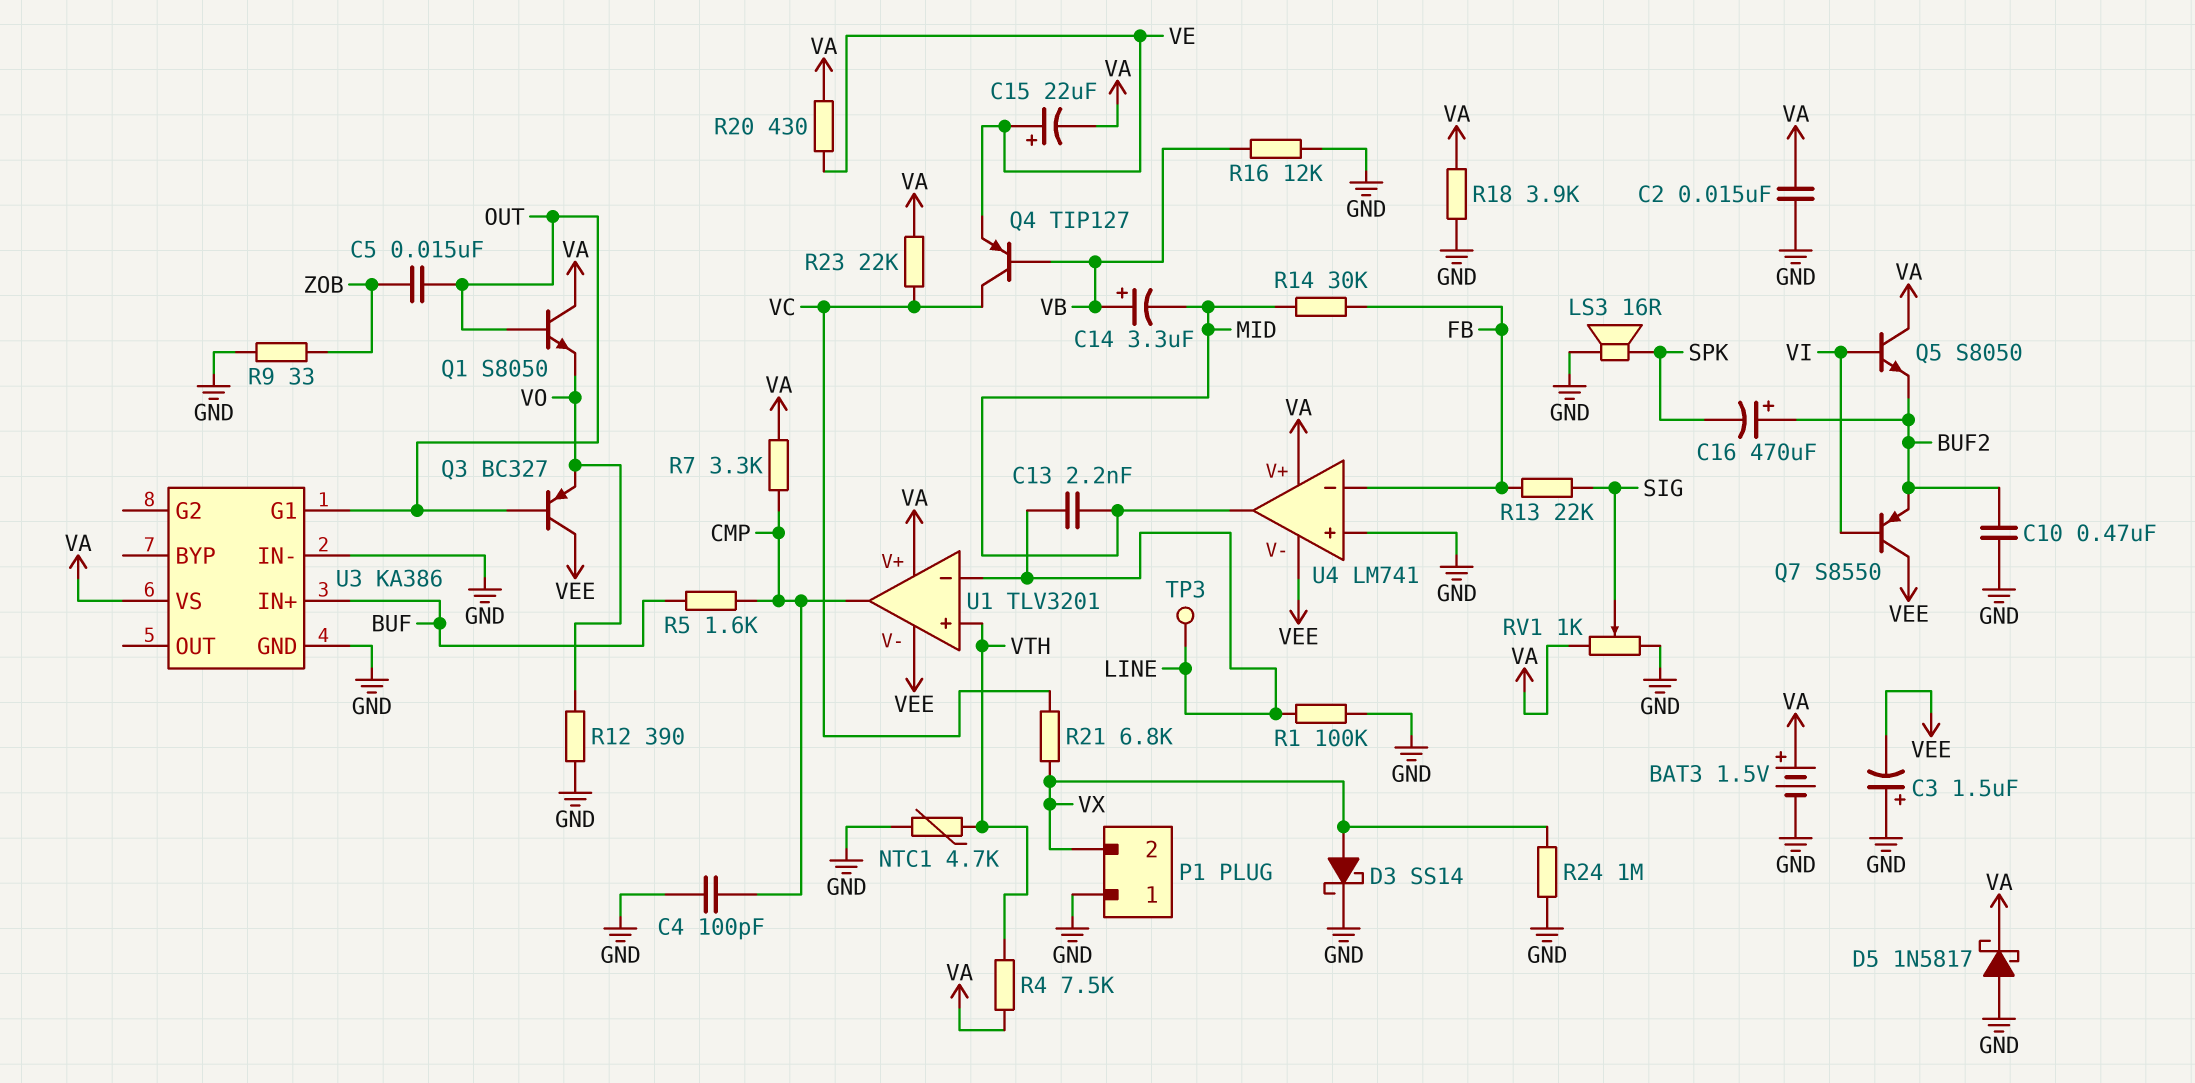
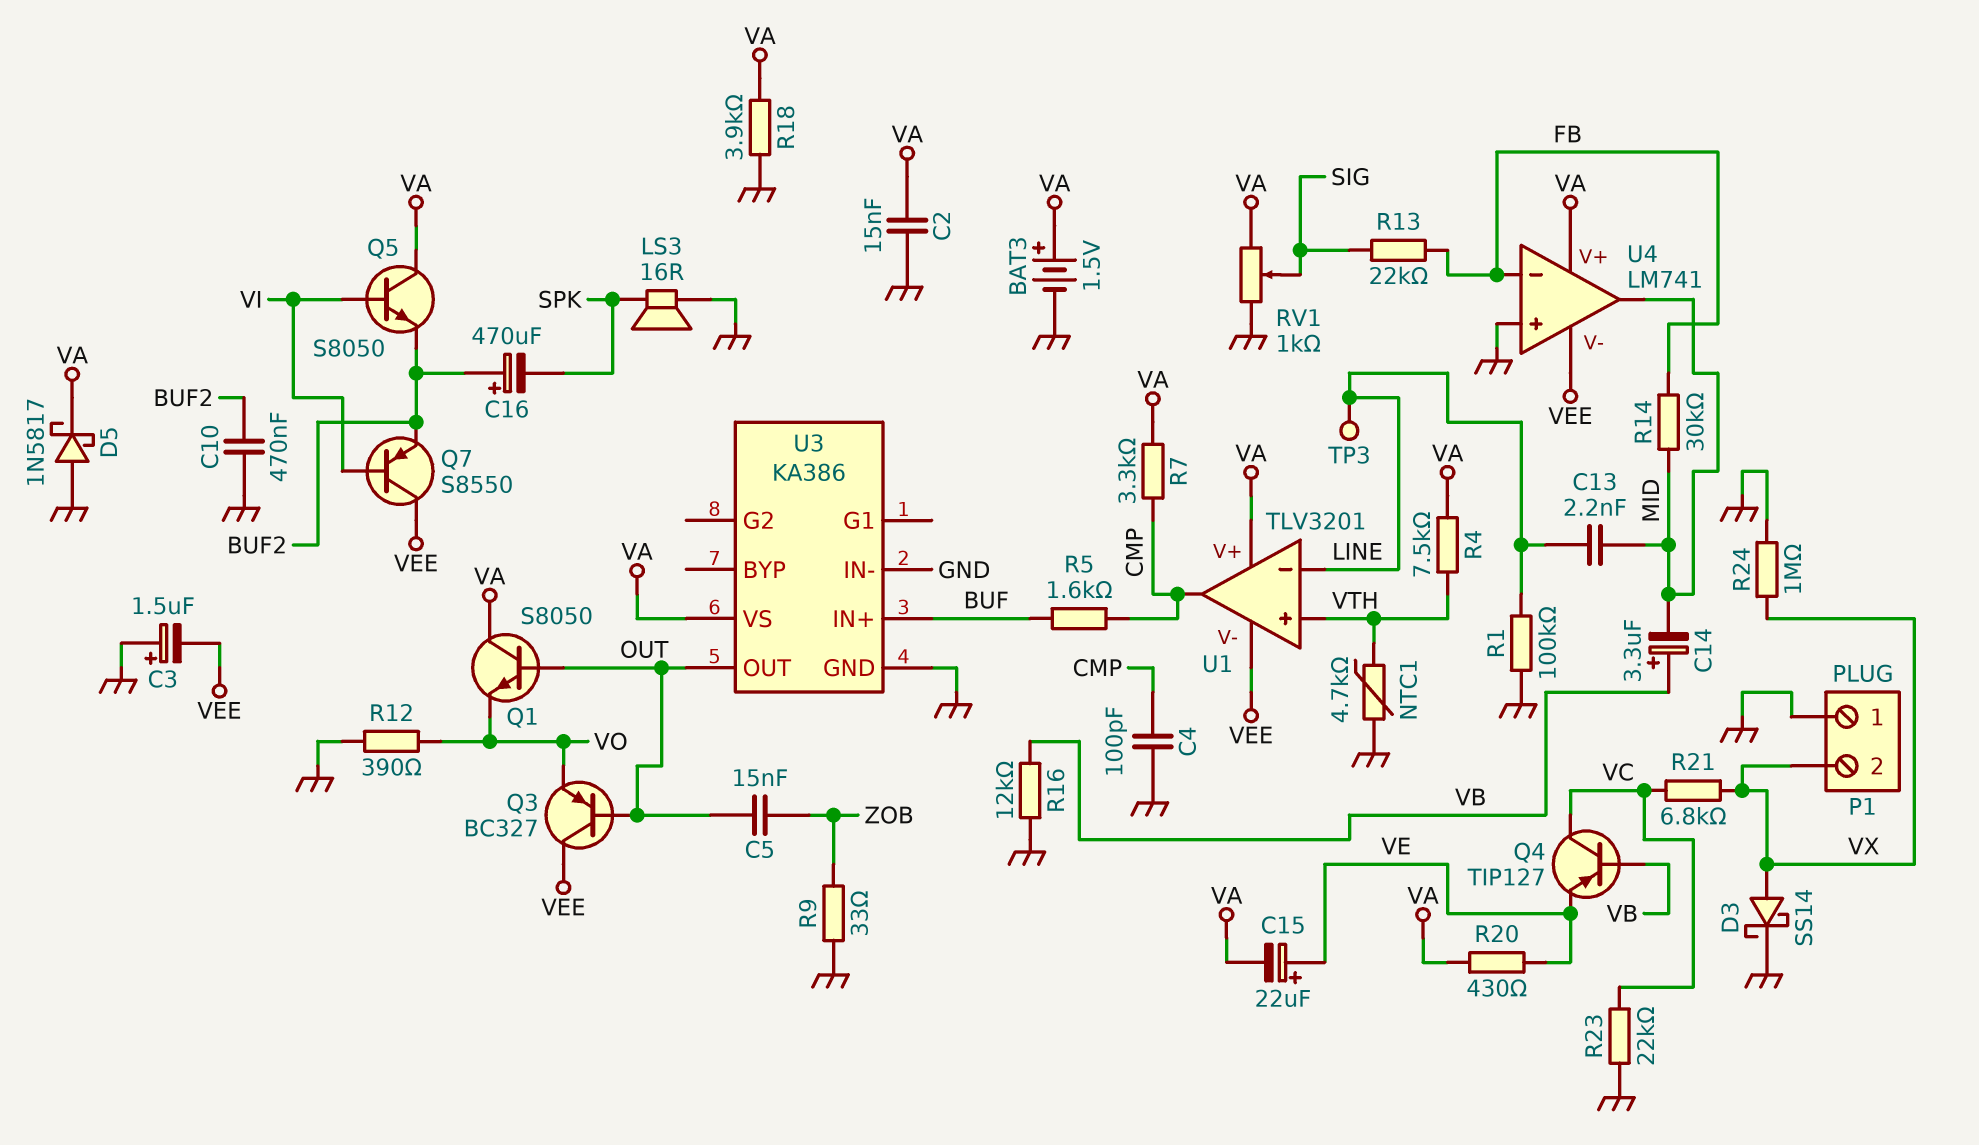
R23: 22k (VA, VC) -> 22k (GND, VC)
U3 pin G1: OUT -> none
U3 pin OUT: none -> OUT

